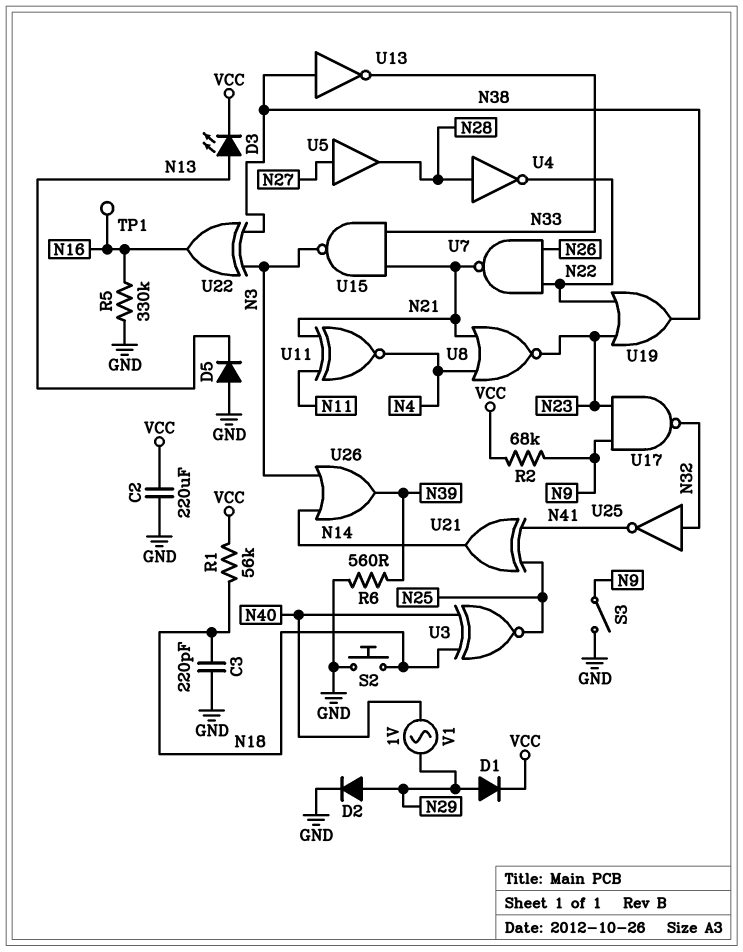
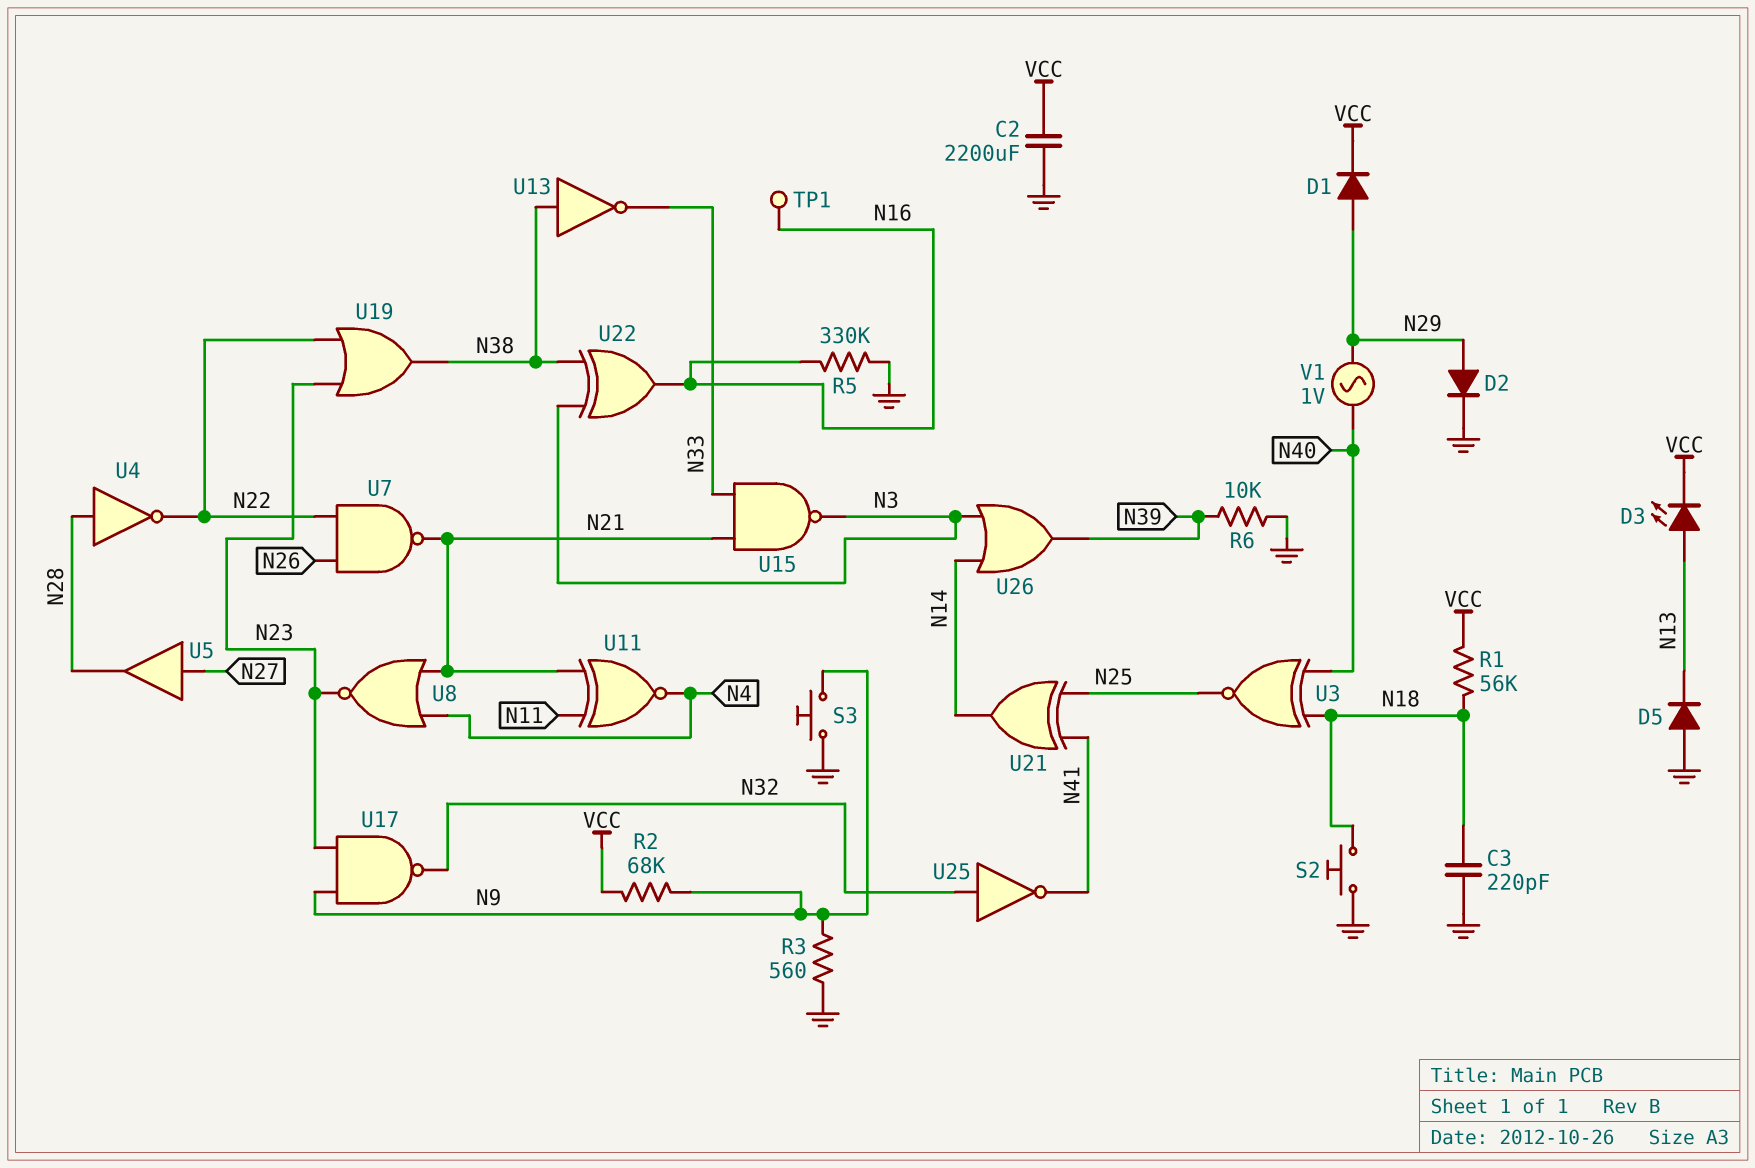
C2: 220uF (GND, VCC) -> 2200uF (GND, VCC)
R3: none -> 560 (GND, N9)
R6: 560 (GND, N39) -> 10k (GND, N39)
S3: switch (GND, N9) -> button (GND, N9)

